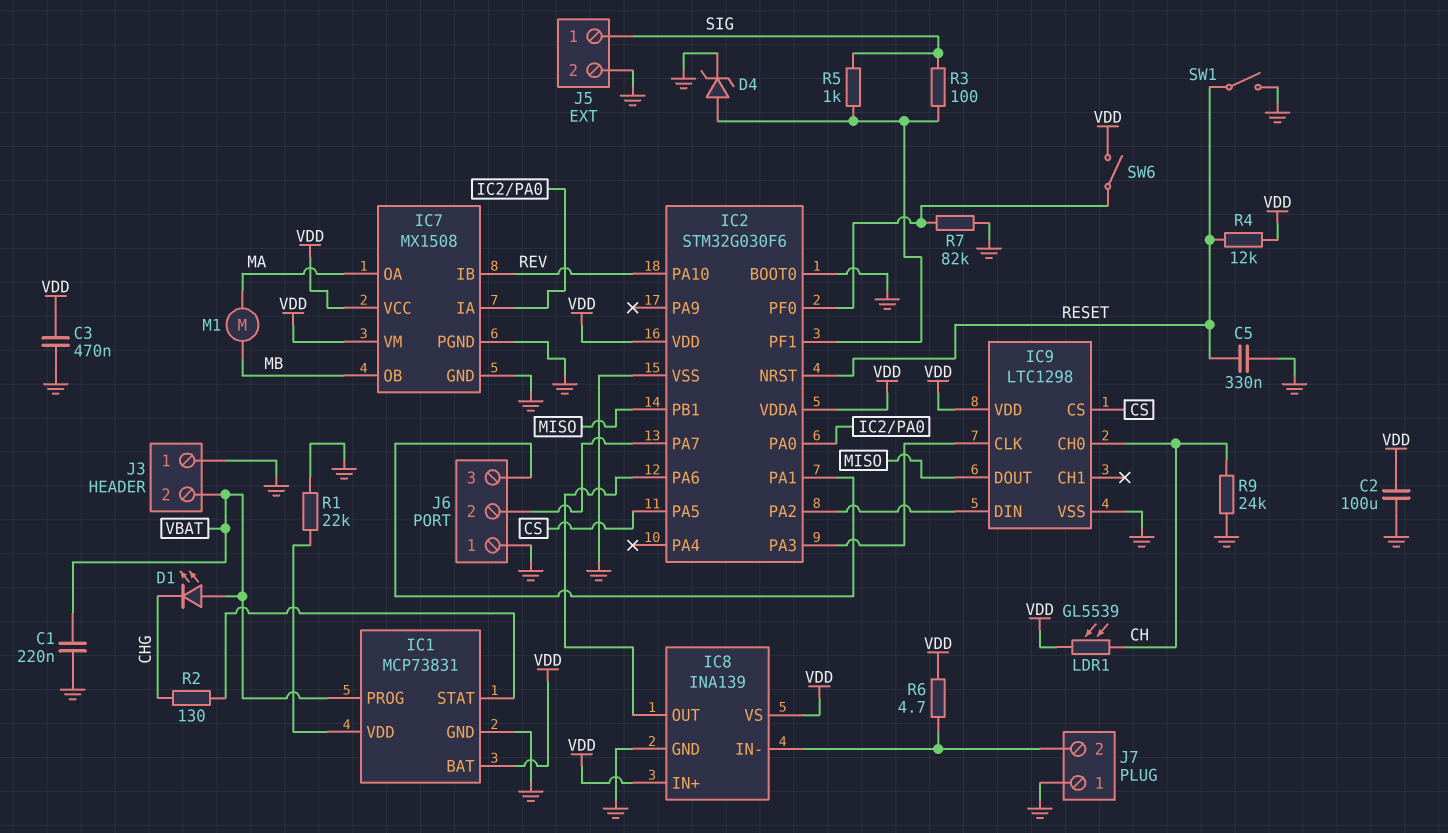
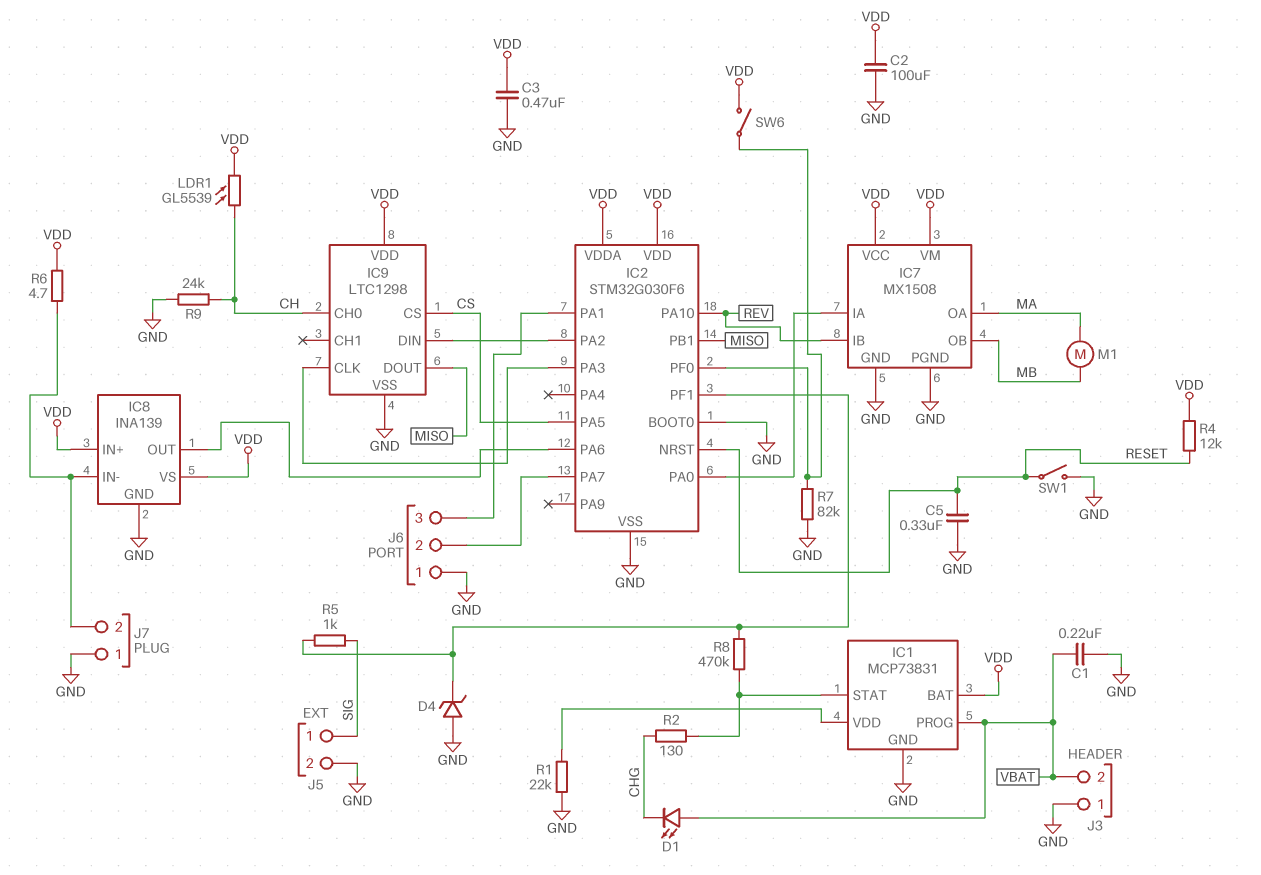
D4: zener (A IC2/PF1, K GND) -> zener (A GND, K IC2/PF1)
R3: 100 (IC2/PF1, SIG) -> none
R8: none -> 470k (IC1/STAT, IC2/PF1)

